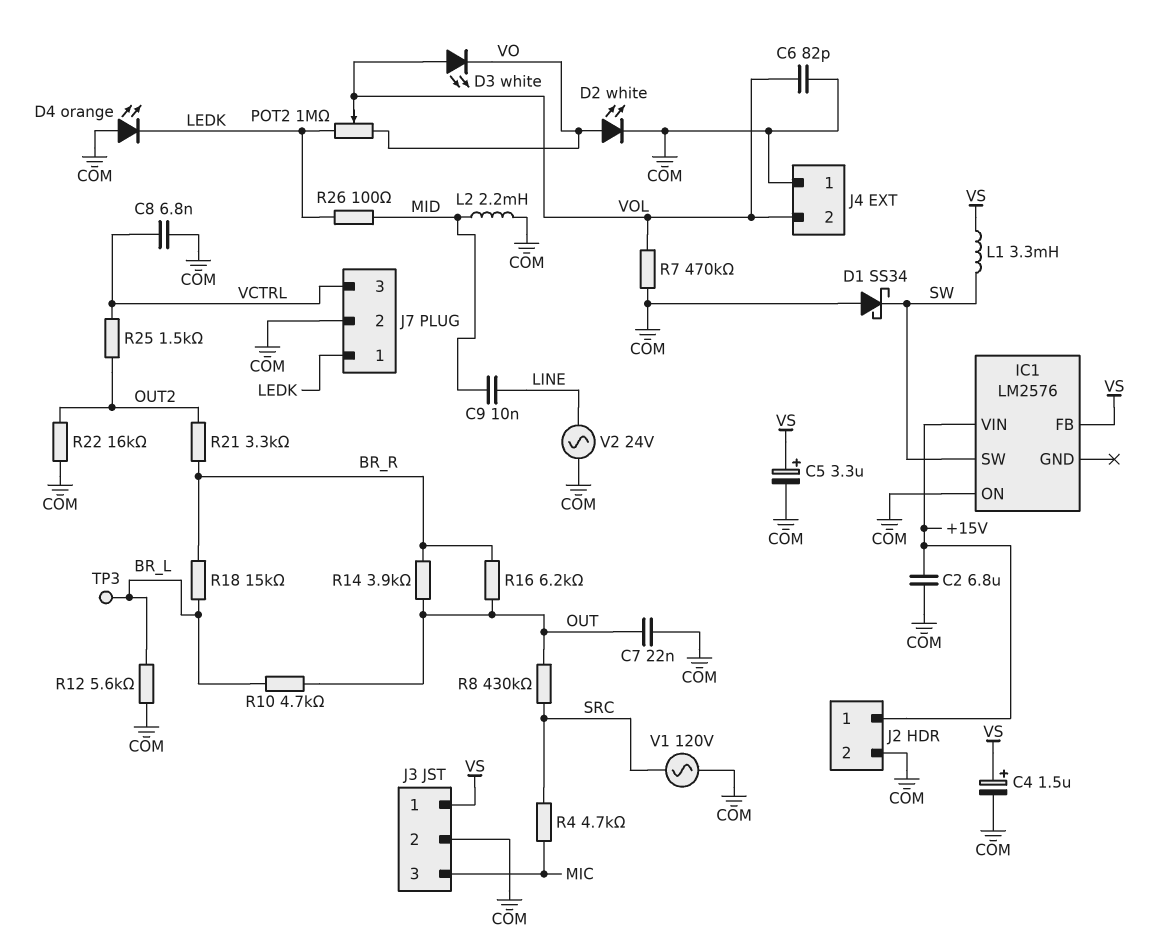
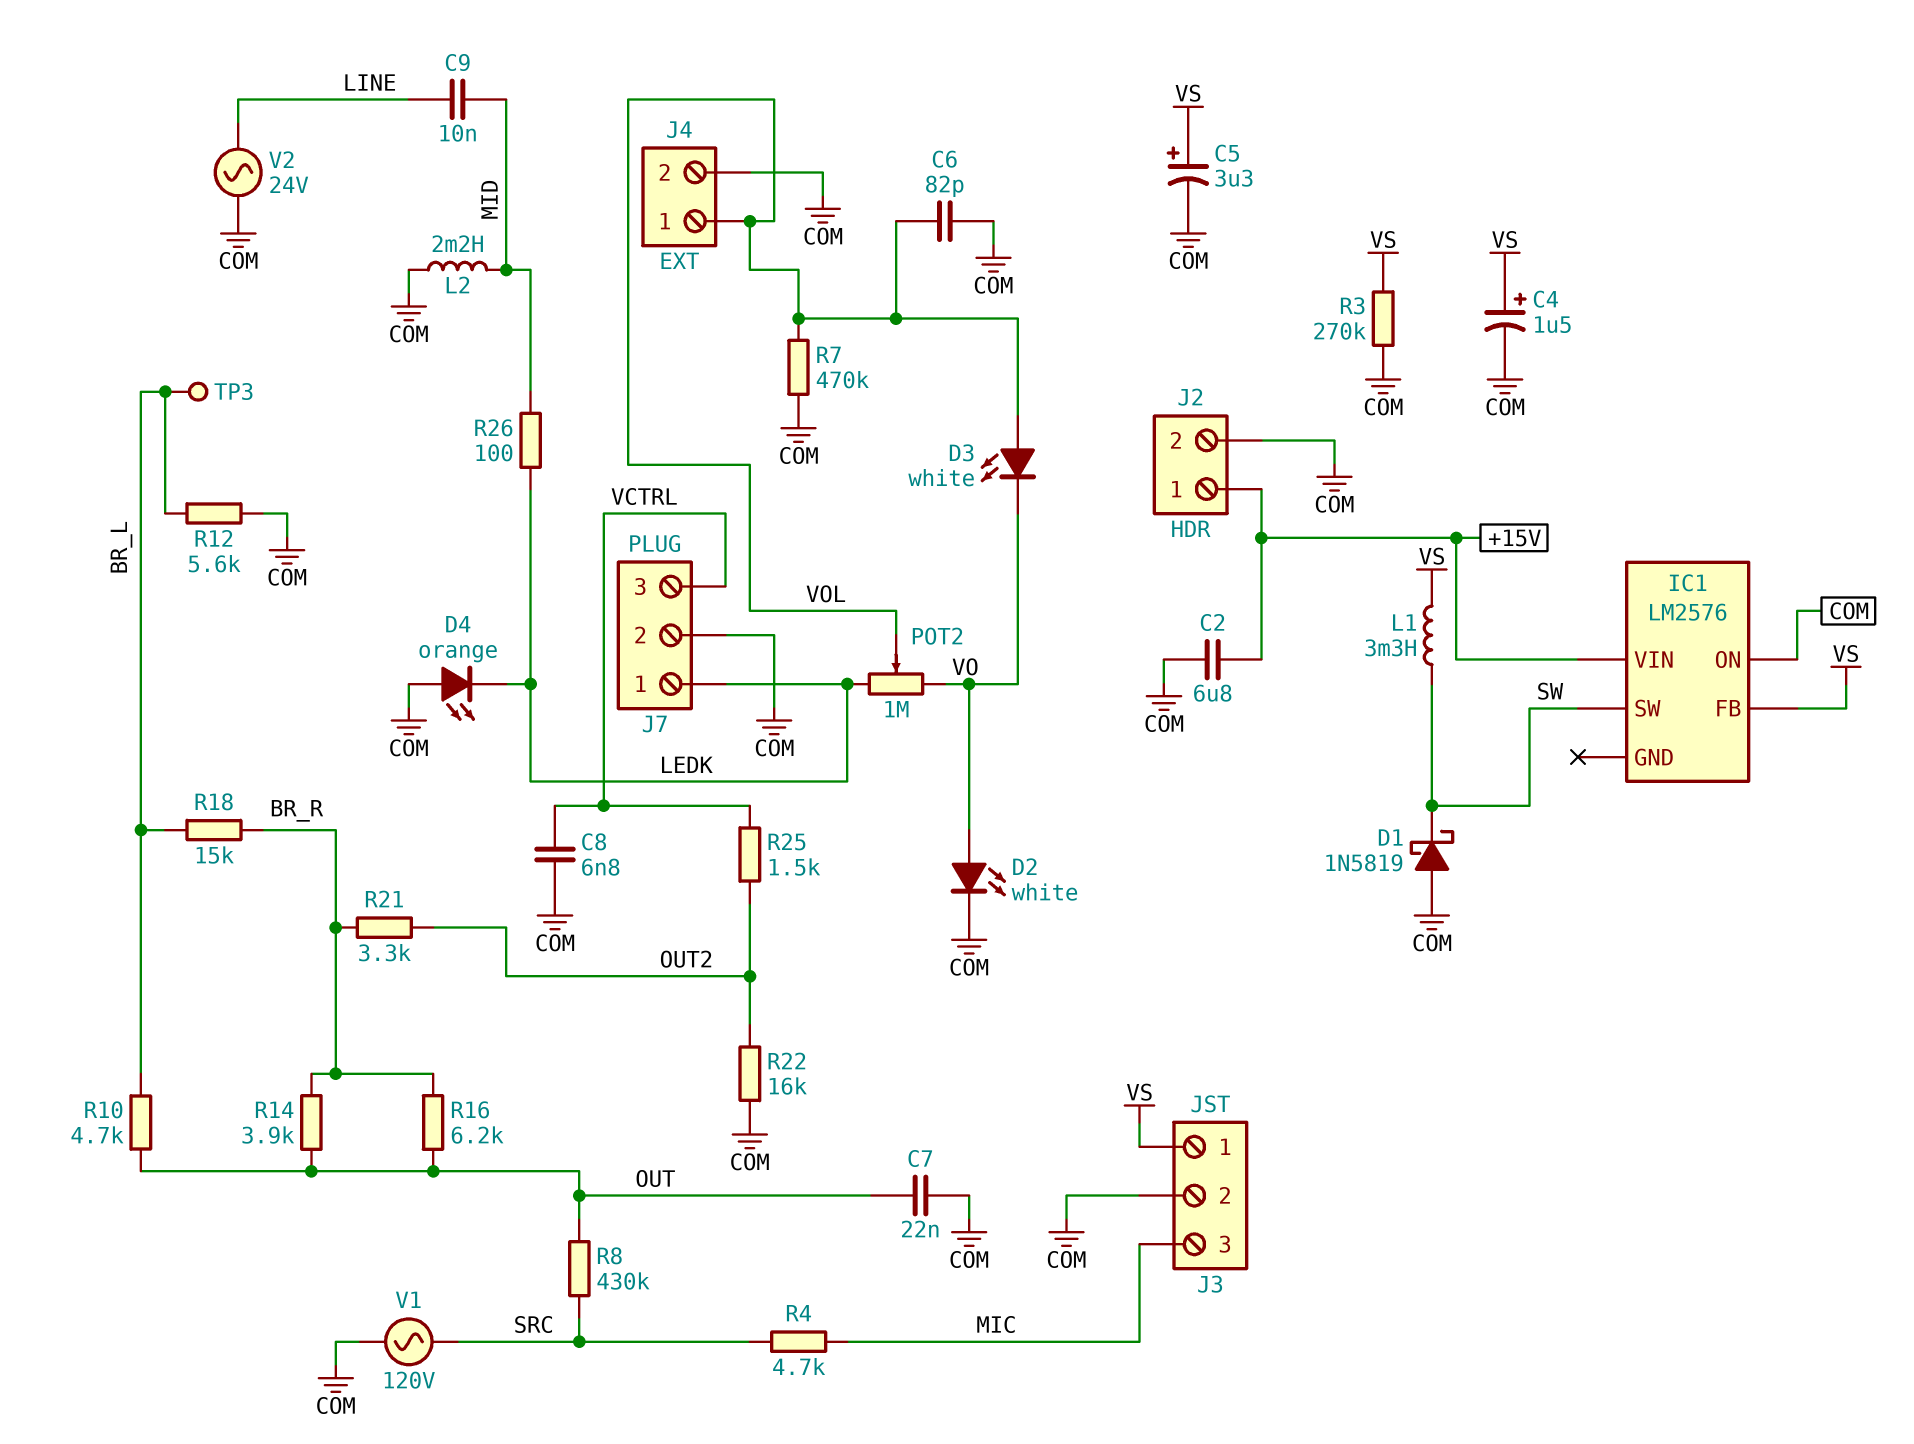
D1: schottky SS34 (A COM, K SW) -> schottky 1N5819 (A COM, K SW)
J4 pin 1: COM -> VOL
J4 pin 2: VOL -> COM
R3: none -> 270k (COM, VS)

